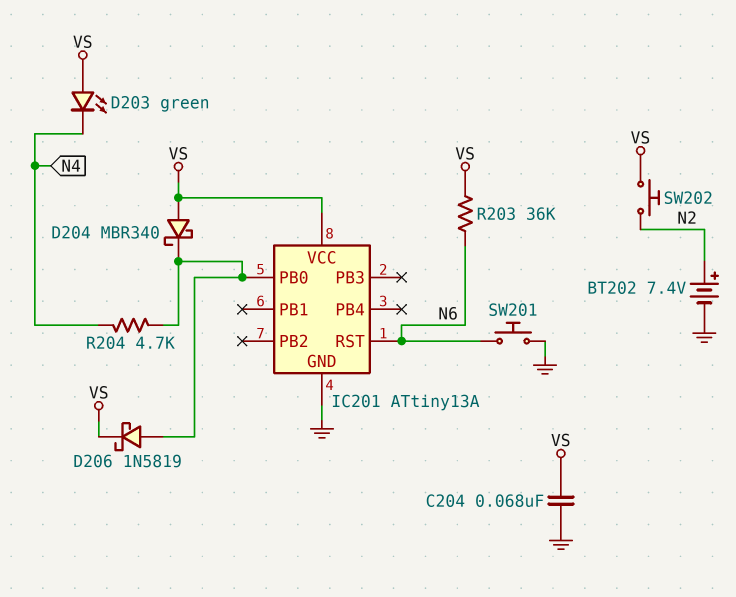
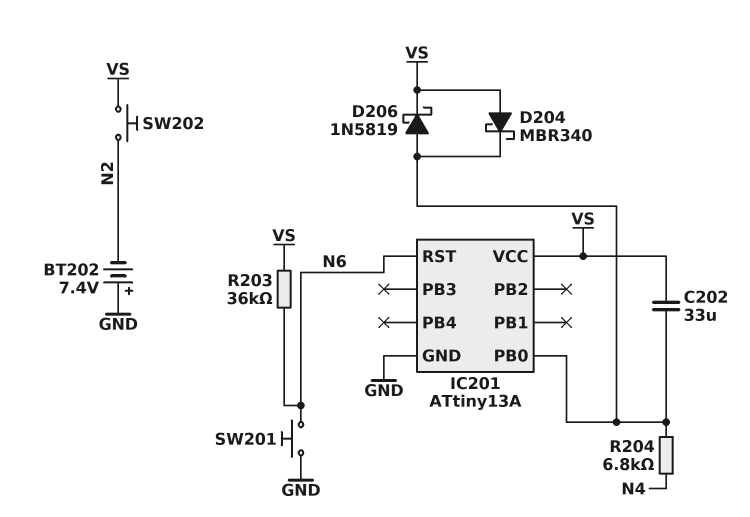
BT202: 7.4V (plus N2, minus GND) -> 7.4V (plus GND, minus N2)
C202: none -> 33uF (IC201/PB0, VS)
C204: 68nF (GND, VS) -> none
D203: LED green (A VS, K N4) -> none
R204: 4.7k (IC201/PB0, N4) -> 6.8k (IC201/PB0, N4)

